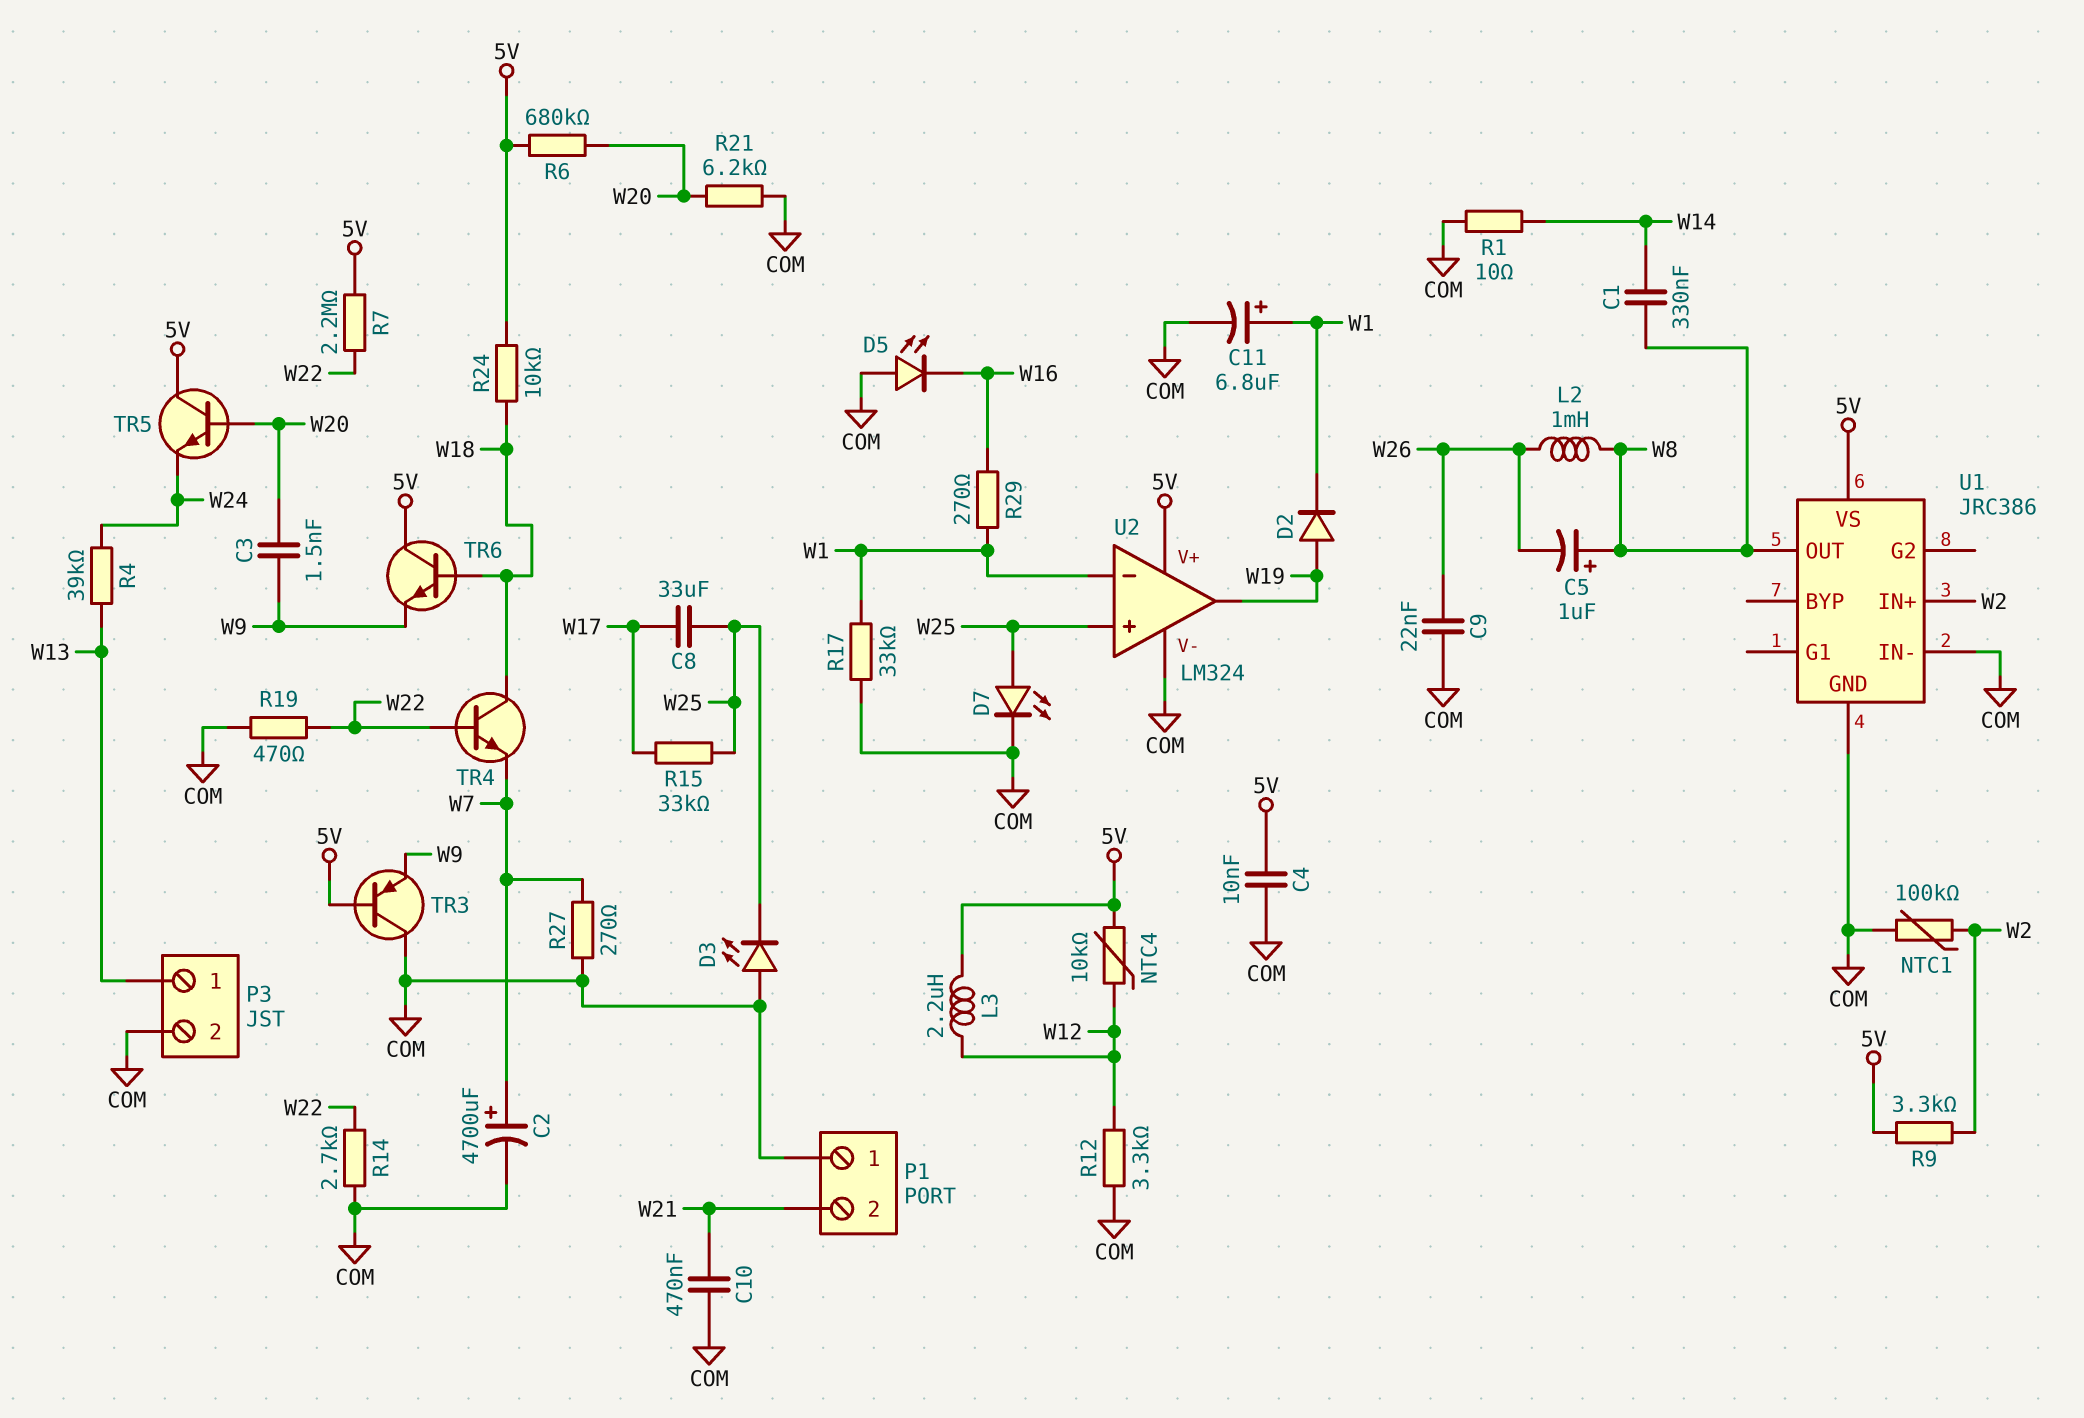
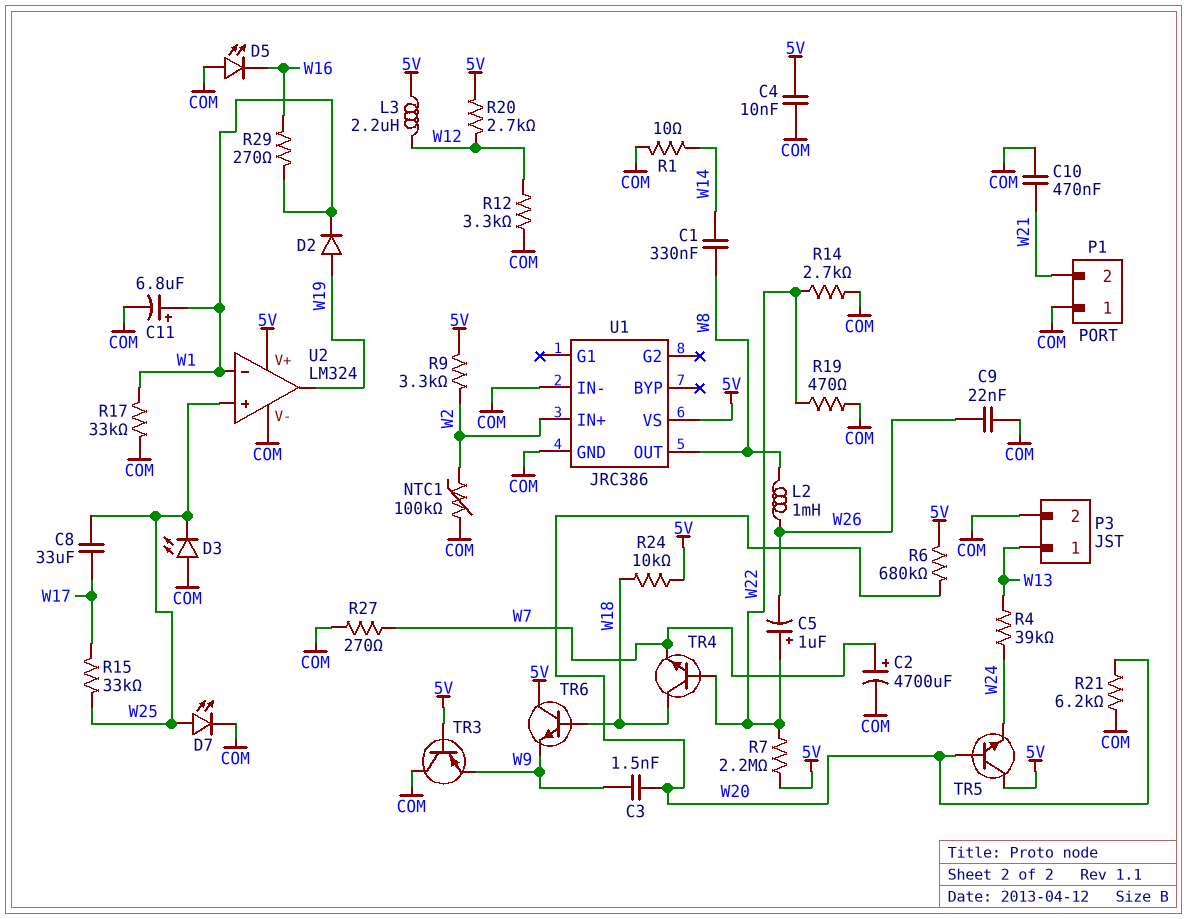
C5: 1uF (plus W8, minus W26) -> 1uF (plus W22, minus W26)
NTC4: 10k (5V, W12) -> none
R20: none -> 2.7k (5V, W12)

